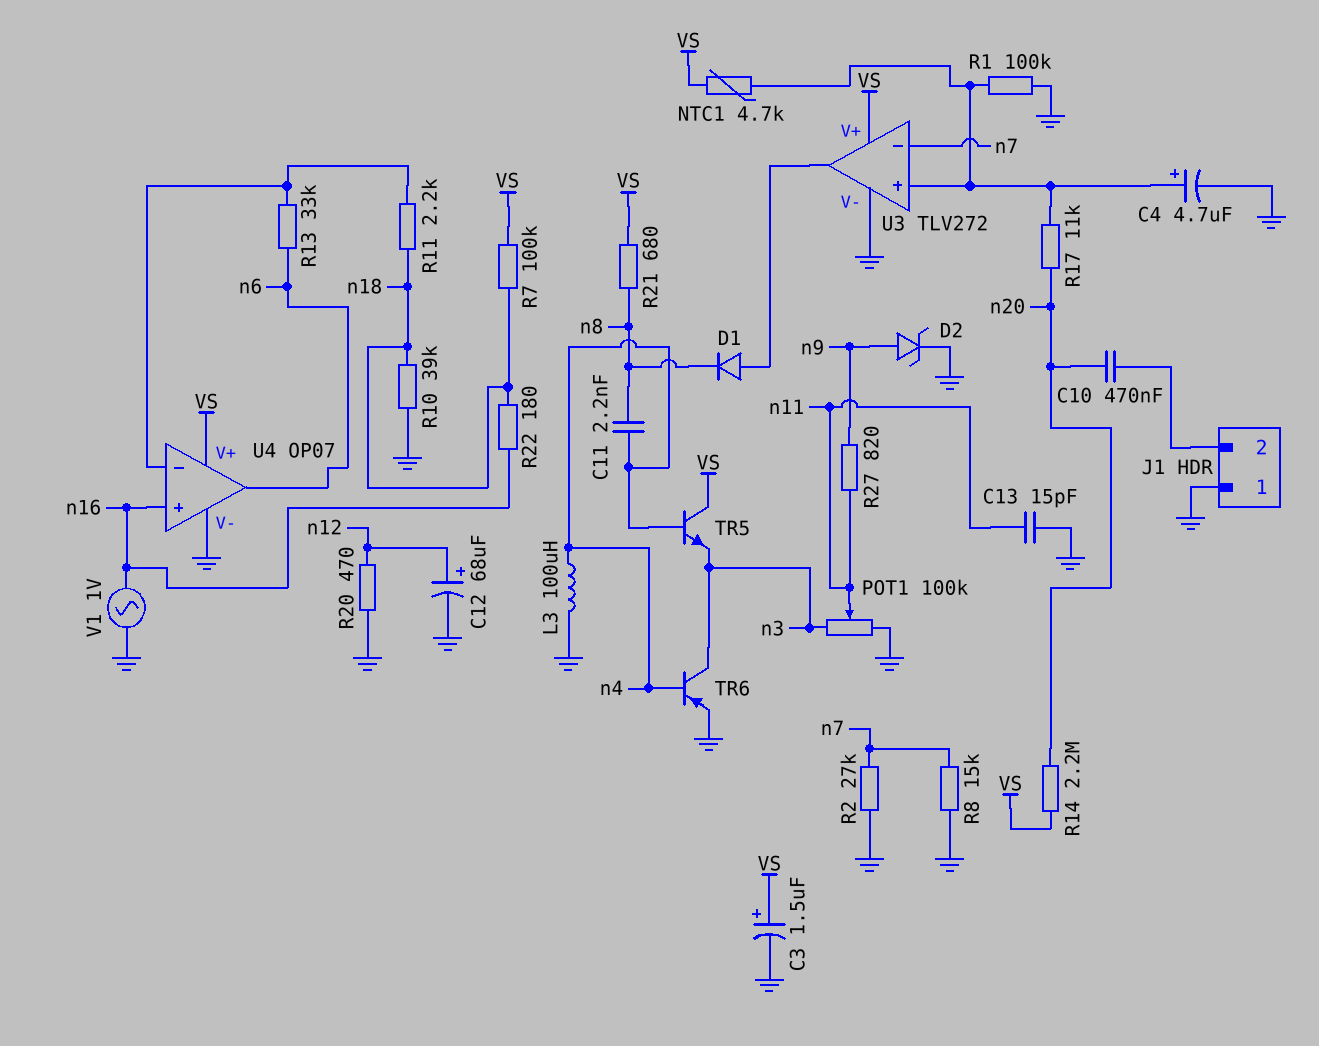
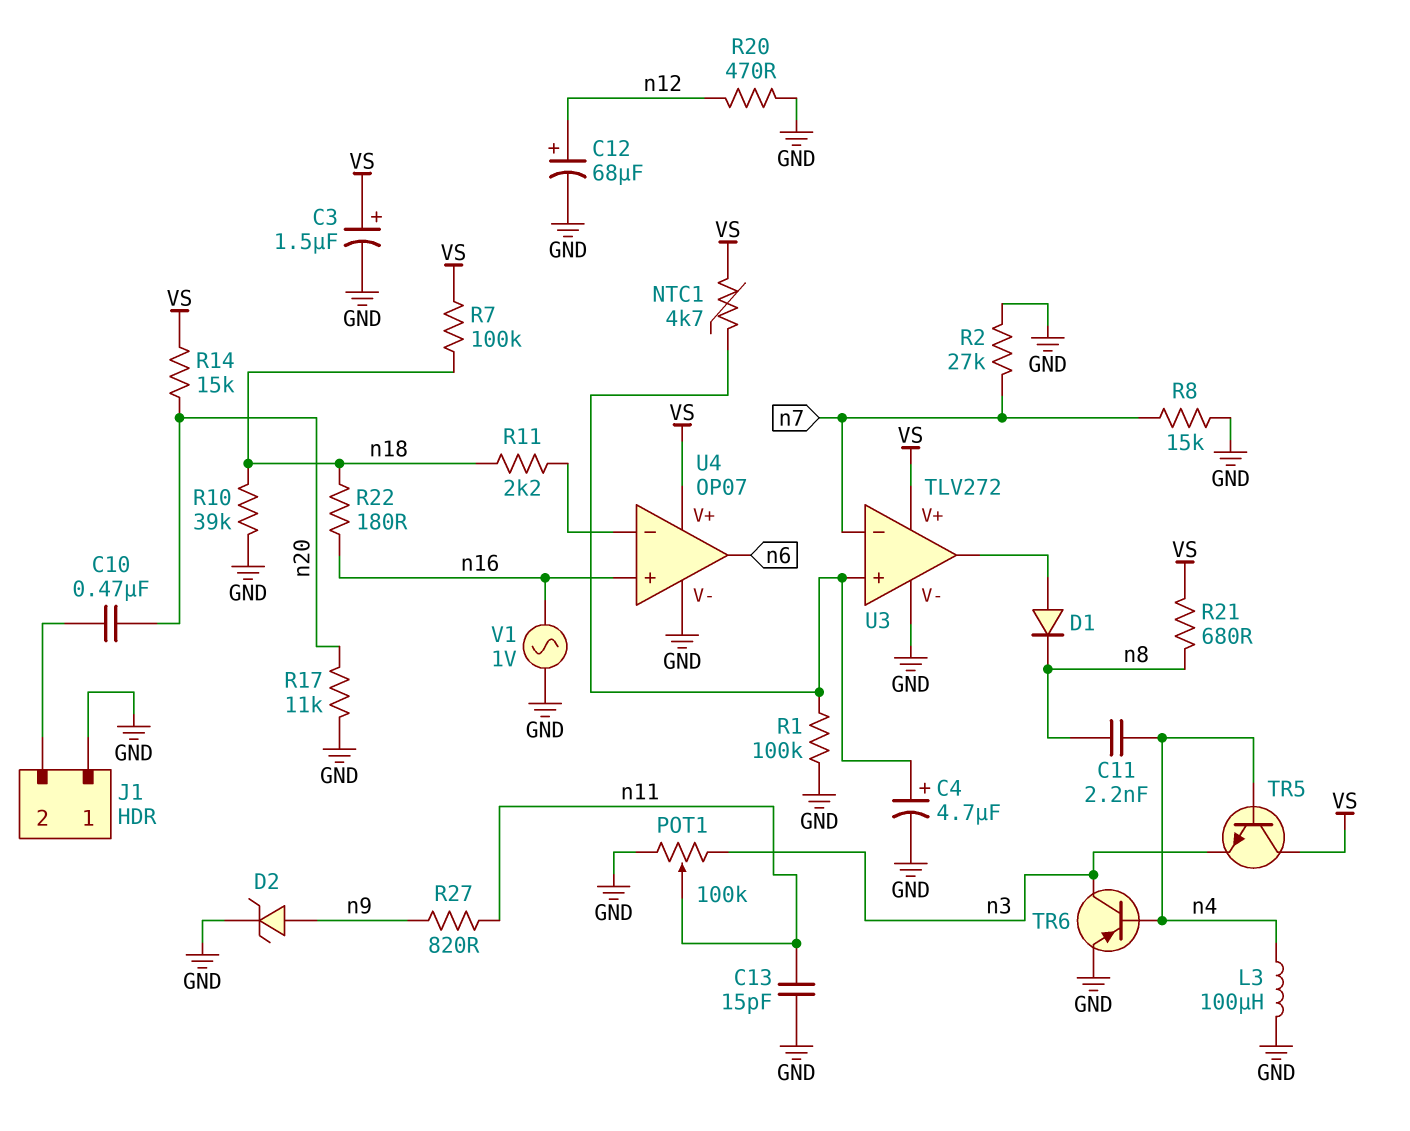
R13: 33k (U4/in-, n6) -> none
R14: 2.2M (VS, n20) -> 15k (VS, n20)
R17: 11k (U3/in+, n20) -> 11k (GND, n20)

